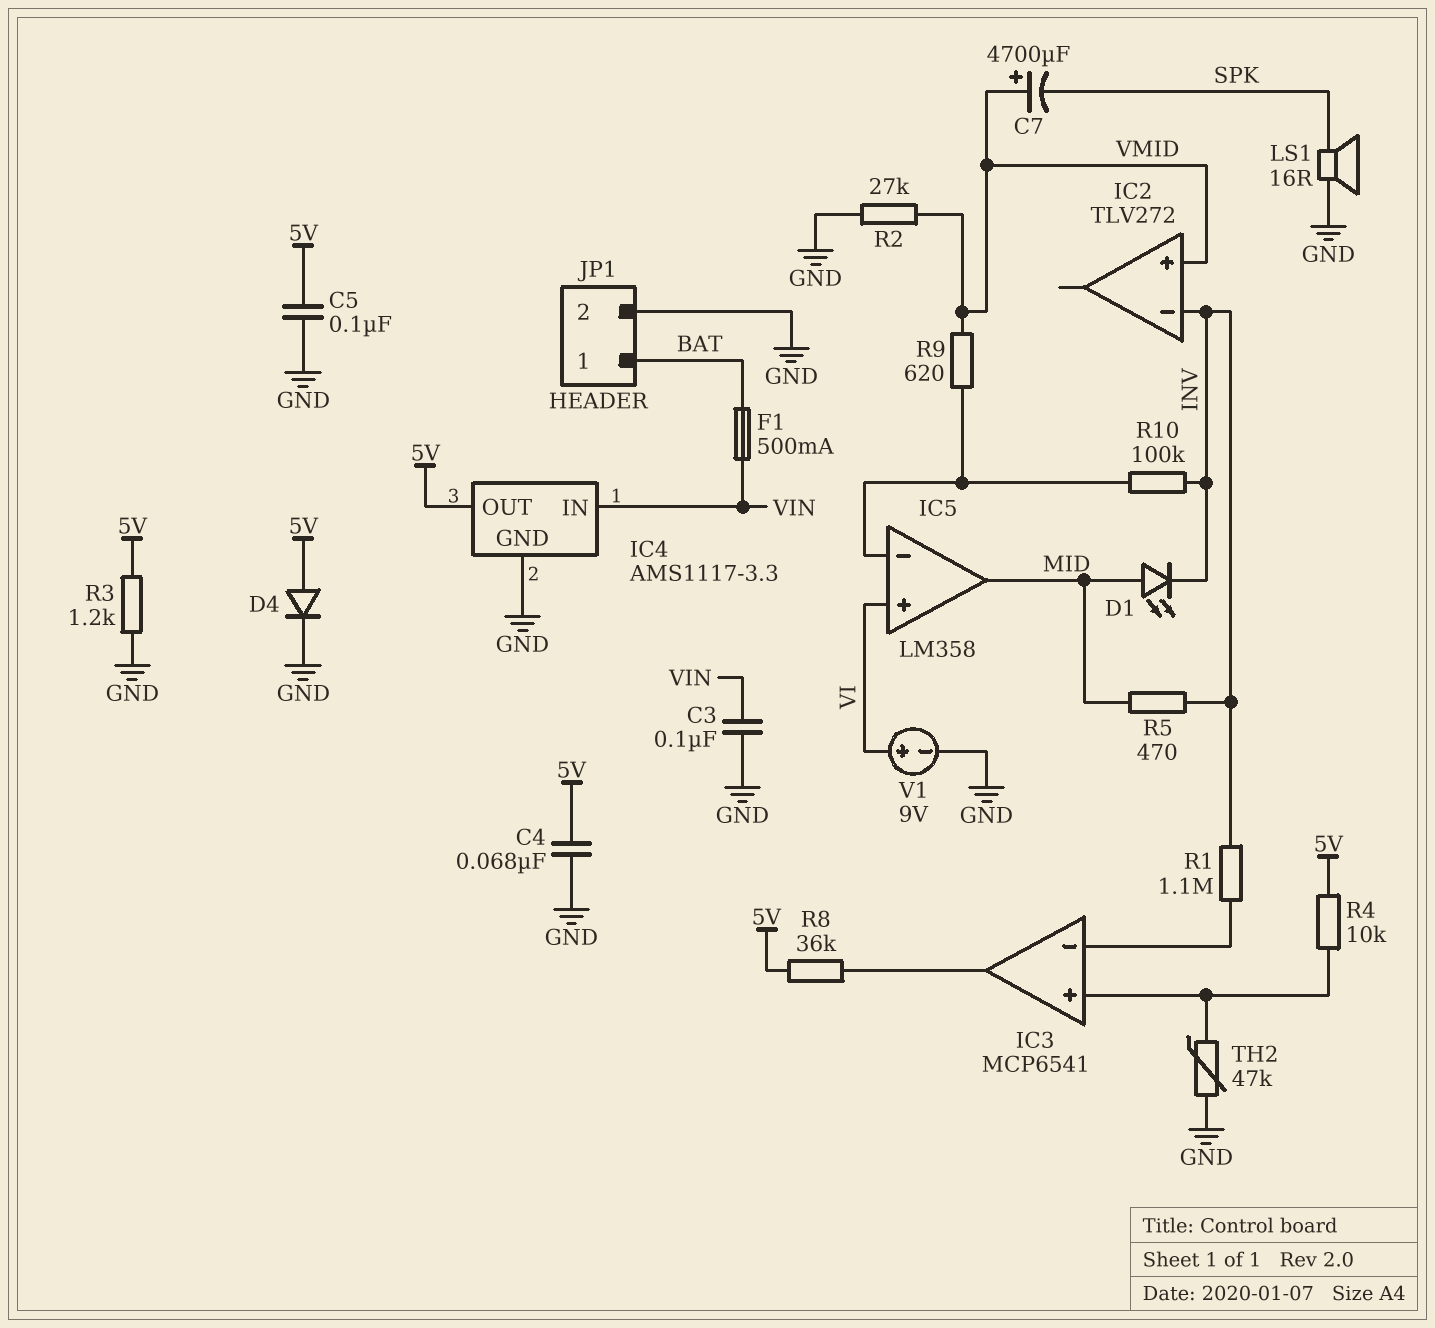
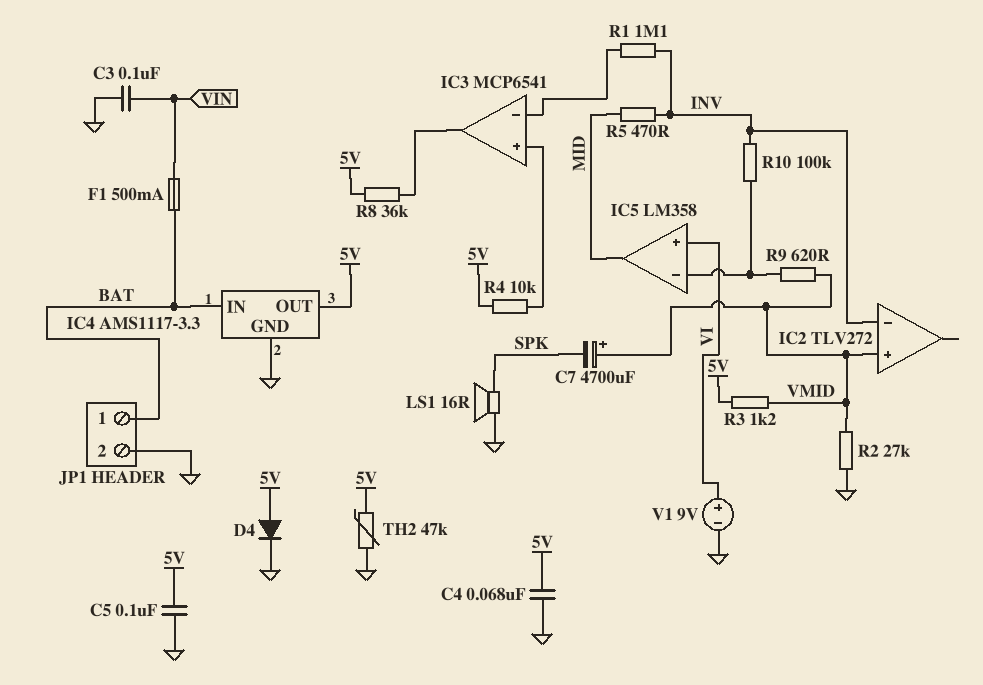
D1: LED (A MID, K INV) -> none
IC4 pin IN: VIN -> BAT
R3: 1.2k (5V, GND) -> 1.2k (5V, VMID)
TH2: 47k (GND, IC3/in+) -> 47k (5V, GND)

